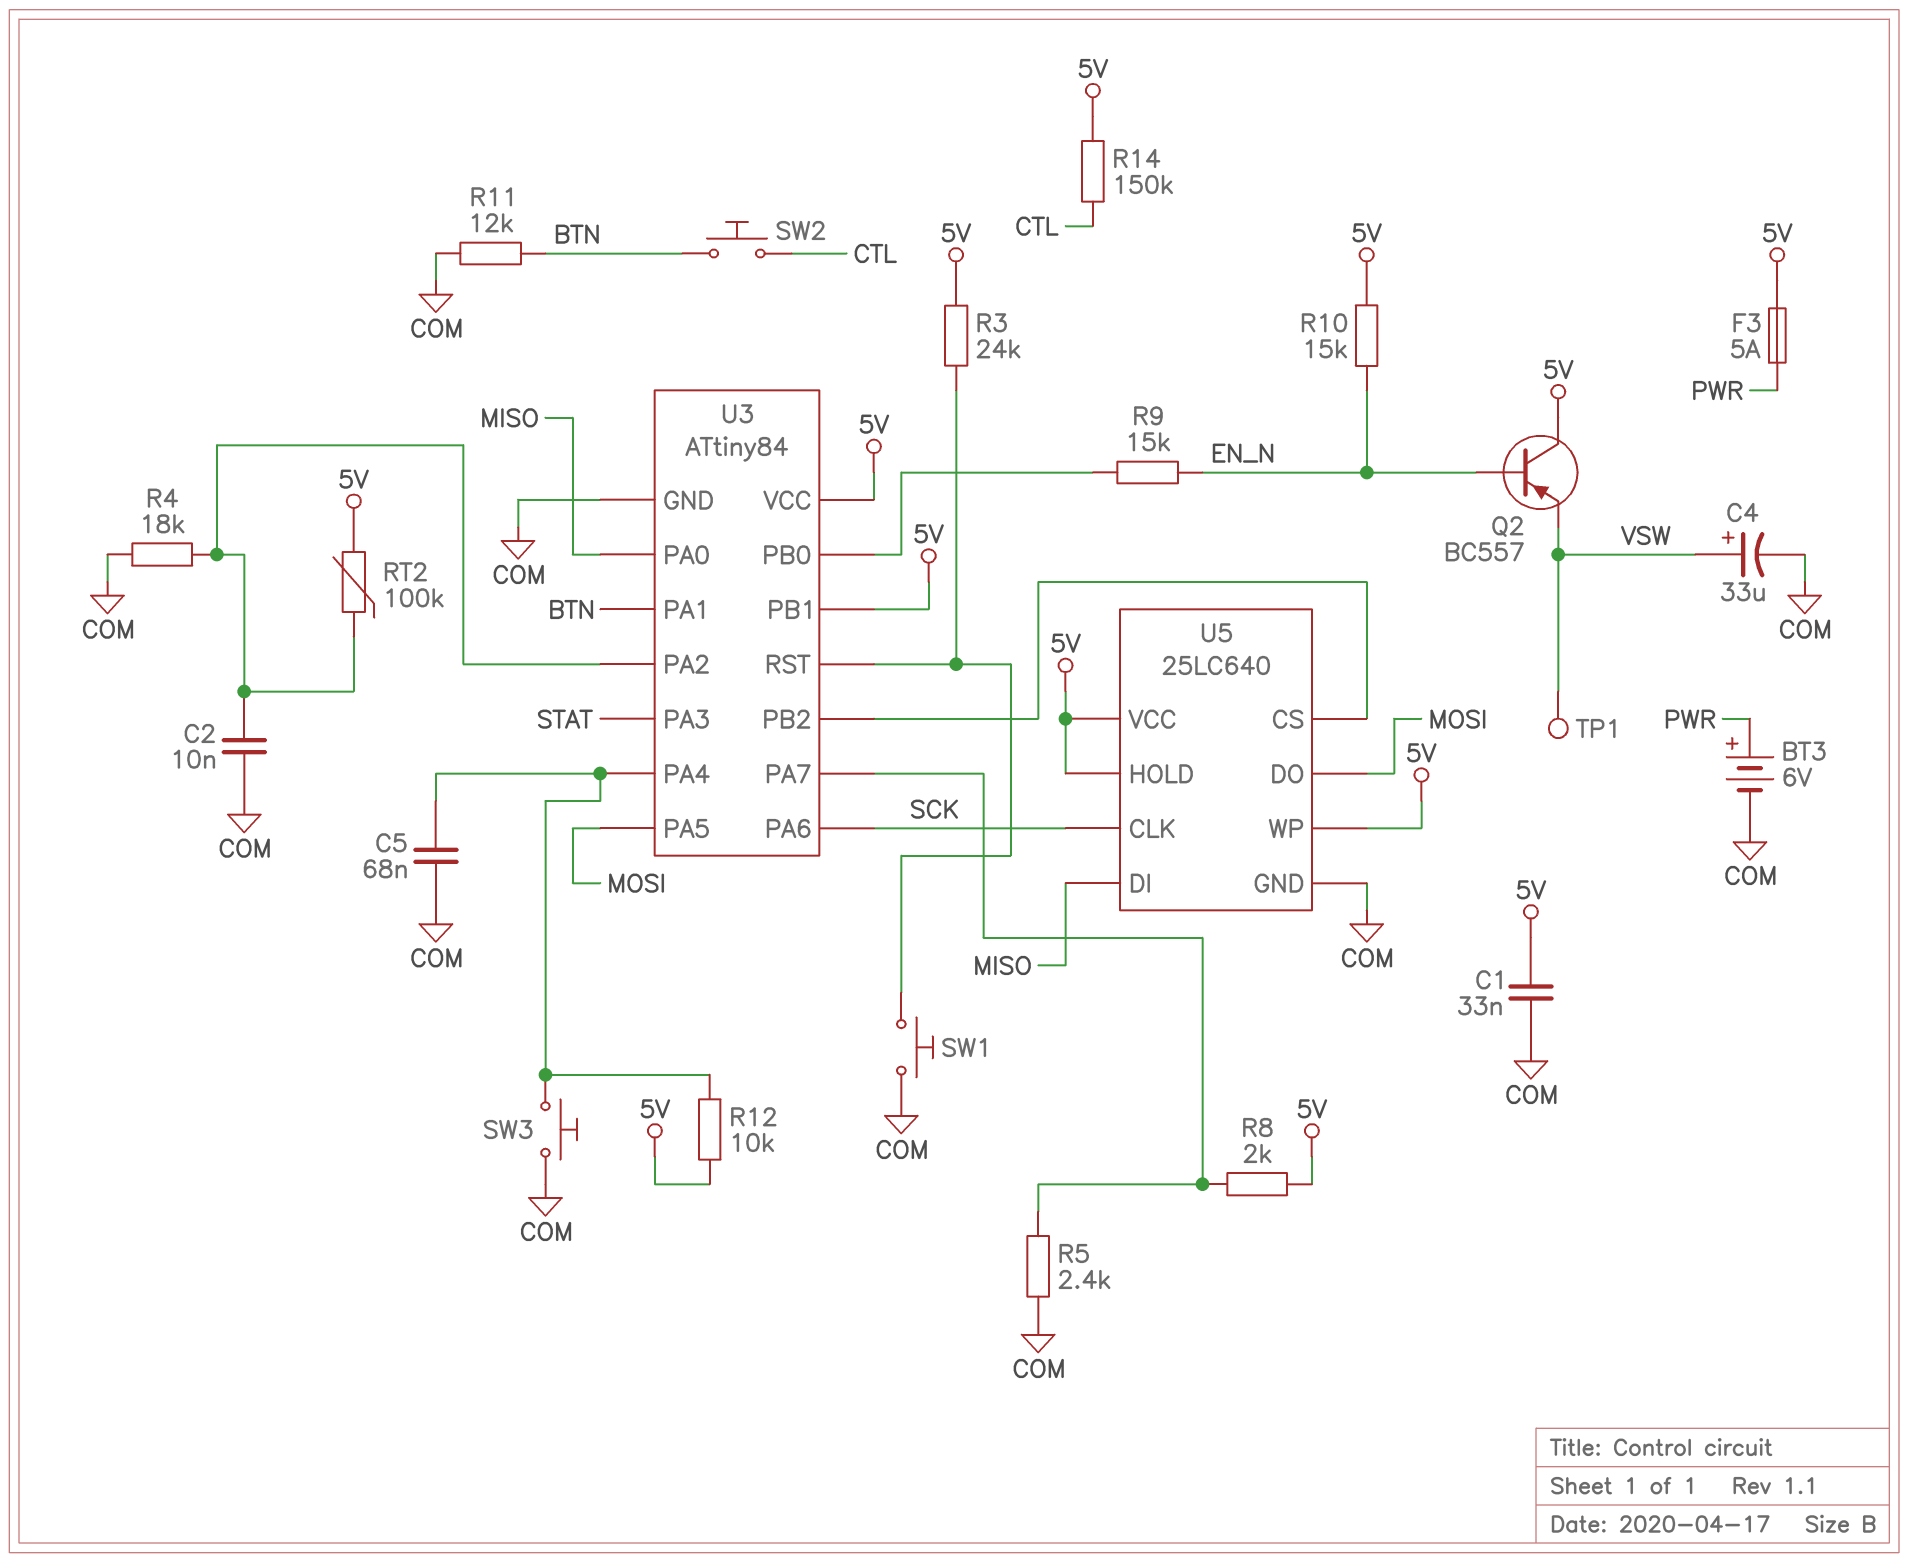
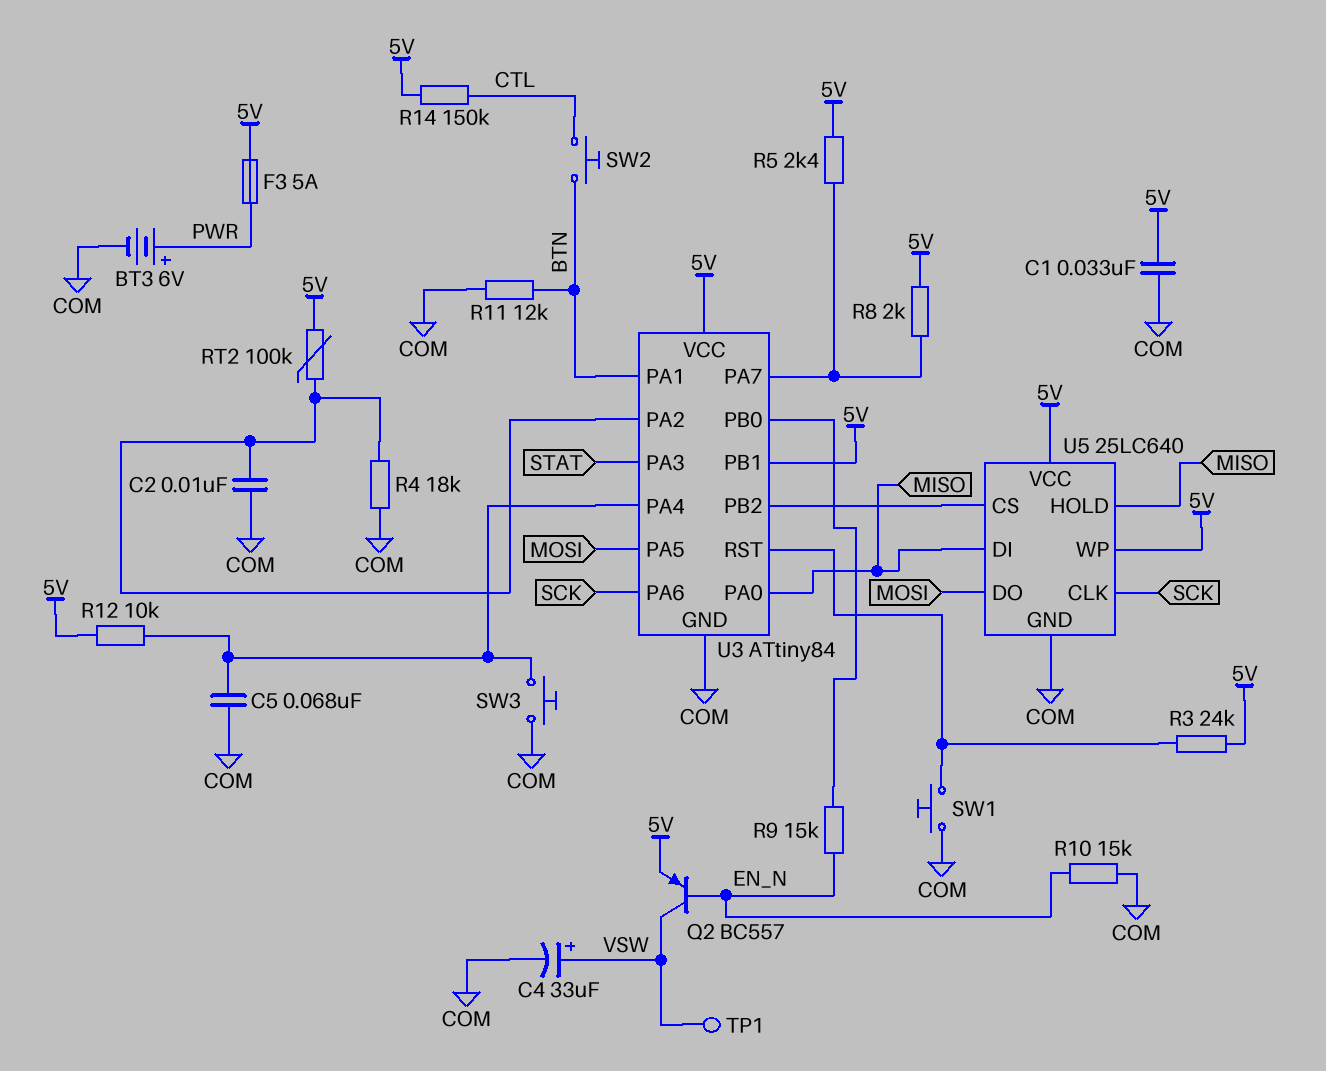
Q2: PNP BC557 (B EN_N, C 5V, E VSW) -> PNP BC557 (B EN_N, C VSW, E 5V)
R5: 2.4k (COM, U3/PA7) -> 2.4k (5V, U3/PA7)
R10: 15k (5V, EN_N) -> 15k (COM, EN_N)
U5 pin HOLD: 5V -> MISO

